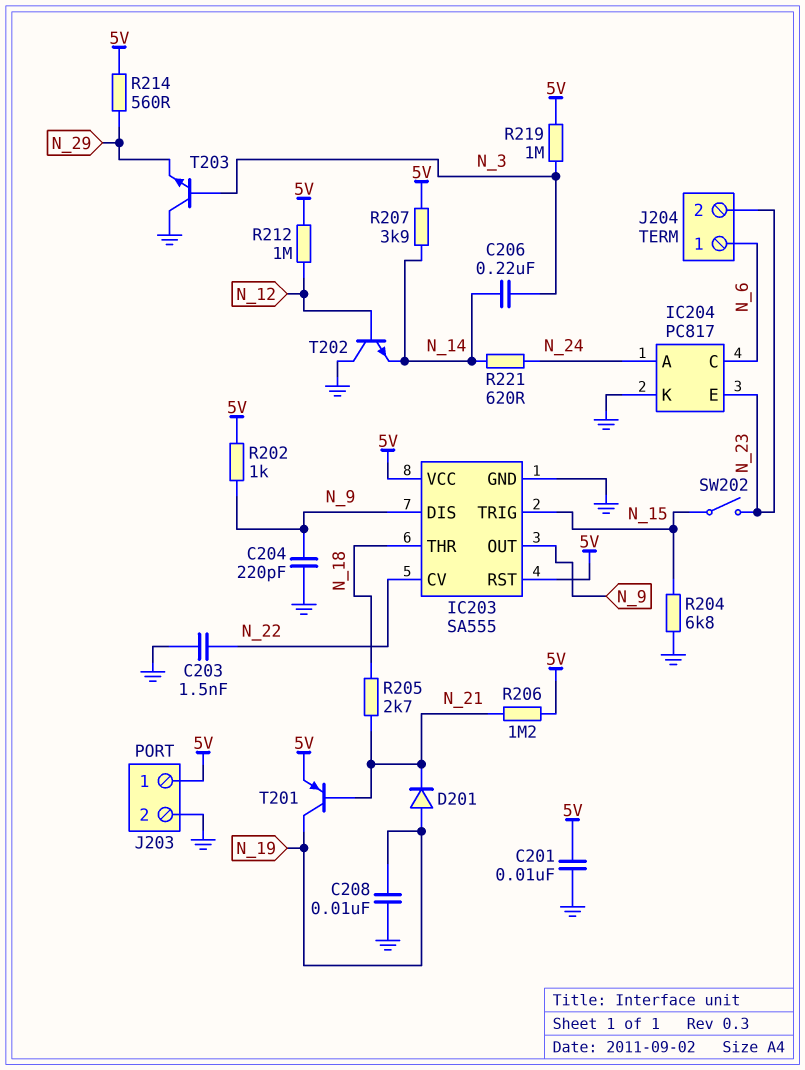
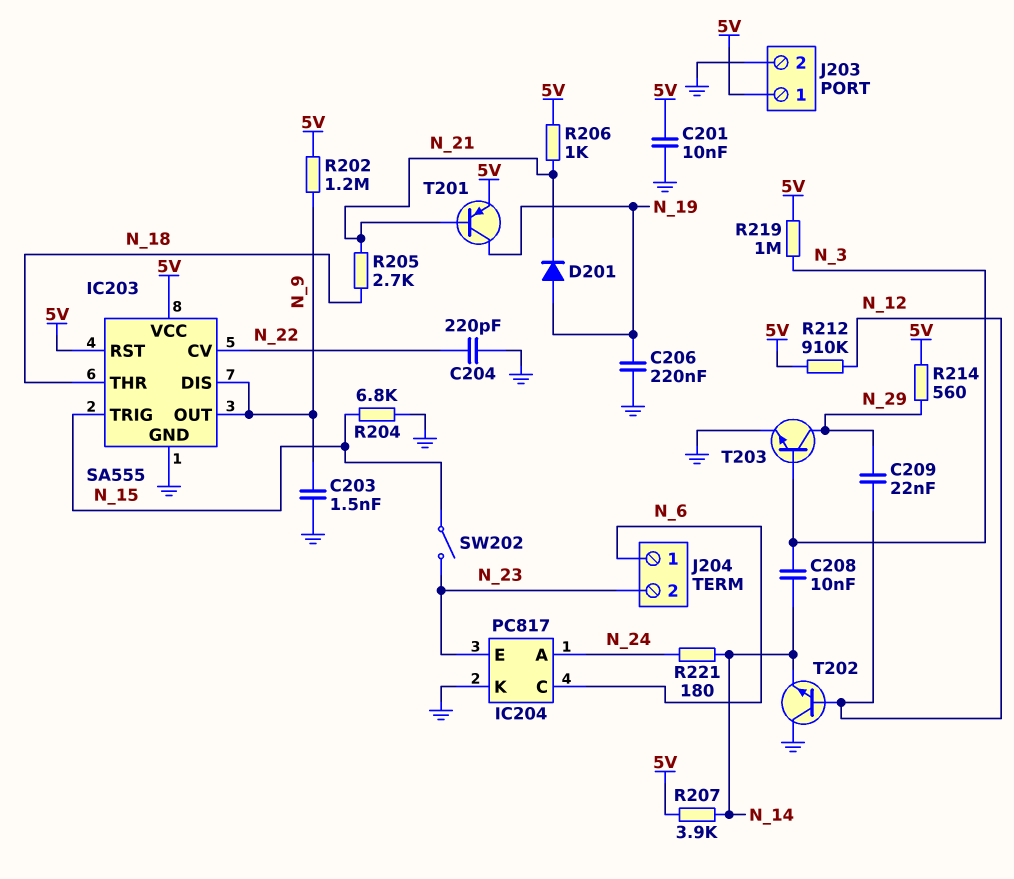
C203: 1.5nF (GND, N_22) -> 1.5nF (GND, N_9)
C204: 220pF (GND, N_9) -> 220pF (GND, N_22)
C206: 220nF (N_3, N_14) -> 220nF (GND, N_19)
C208: 10nF (GND, N_19) -> 10nF (N_3, N_14)
C209: none -> 22nF (N_12, N_29)
R202: 1k (5V, N_9) -> 1.2M (5V, N_9)
R206: 1.2M (5V, N_21) -> 1k (5V, N_21)
R212: 1M (5V, N_12) -> 910k (5V, N_12)
R221: 620 (N_14, N_24) -> 180 (N_14, N_24)
T203: NPN (B N_3, C GND, E N_29) -> NPN (B N_3, C N_29, E GND)

